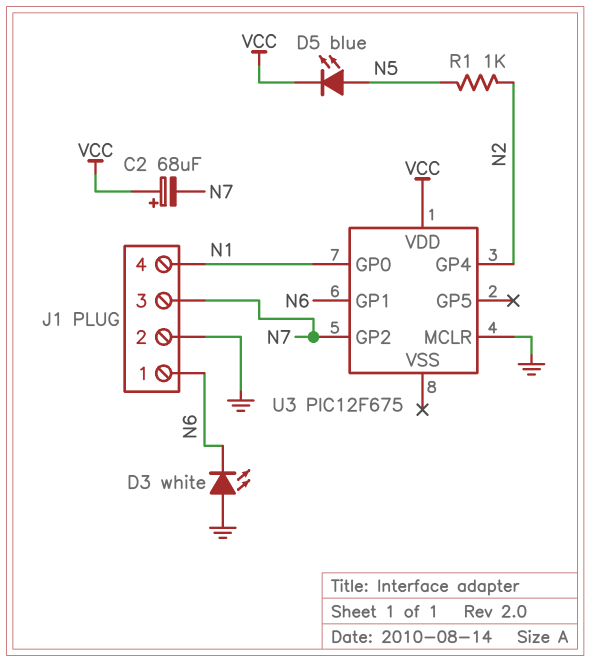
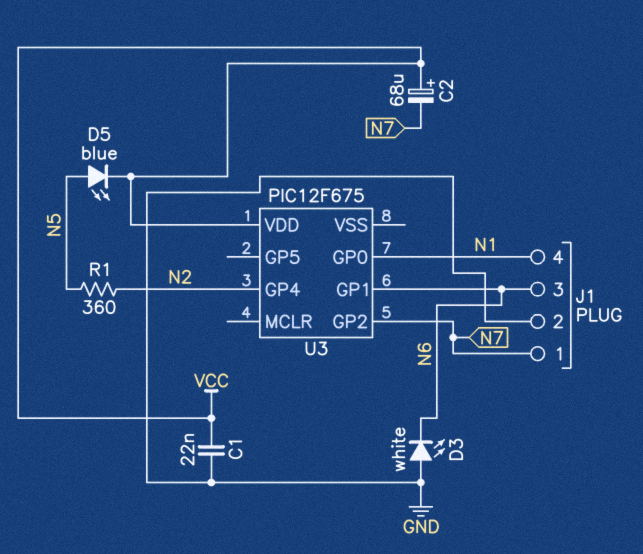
C1: none -> 22nF (GND, VCC)
J1 pin 1: N6 -> N7
J1 pin 3: N7 -> N6
R1: 1k (N2, N5) -> 360 (N2, N5)
U3 pin MCLR: GND -> none

